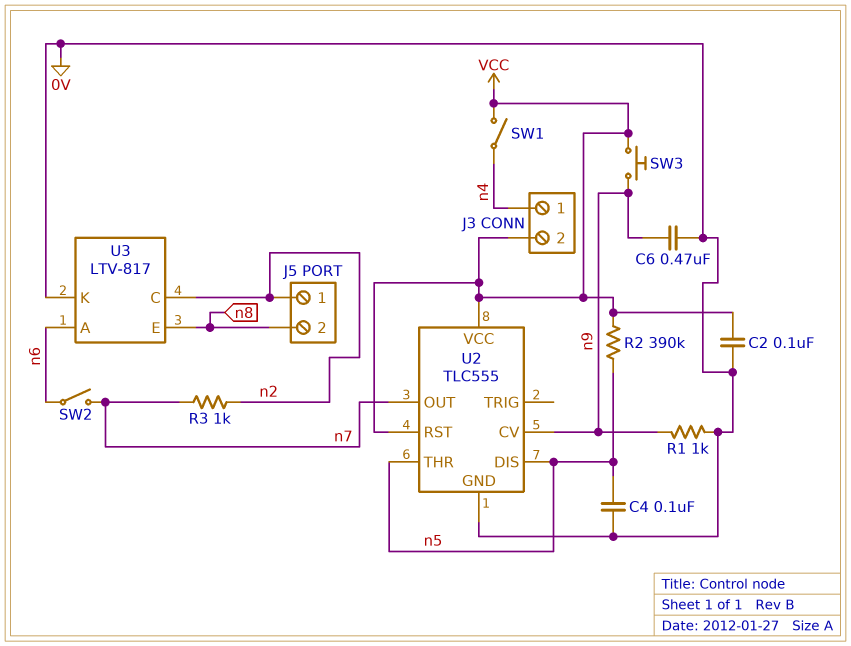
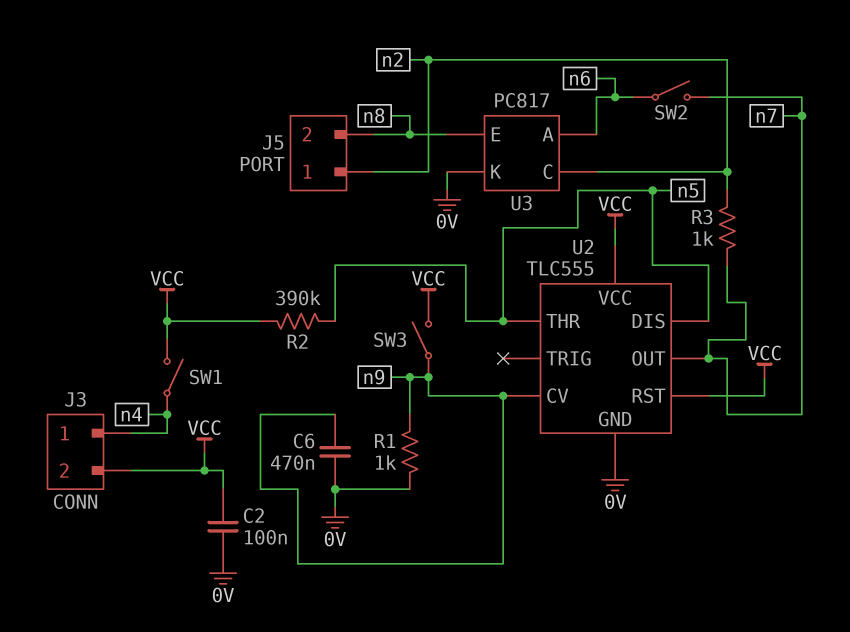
C4: 100nF (0V, n5) -> none
SW3: button (VCC, n9) -> switch (VCC, n9)
U3: LTV-817 -> PC817

